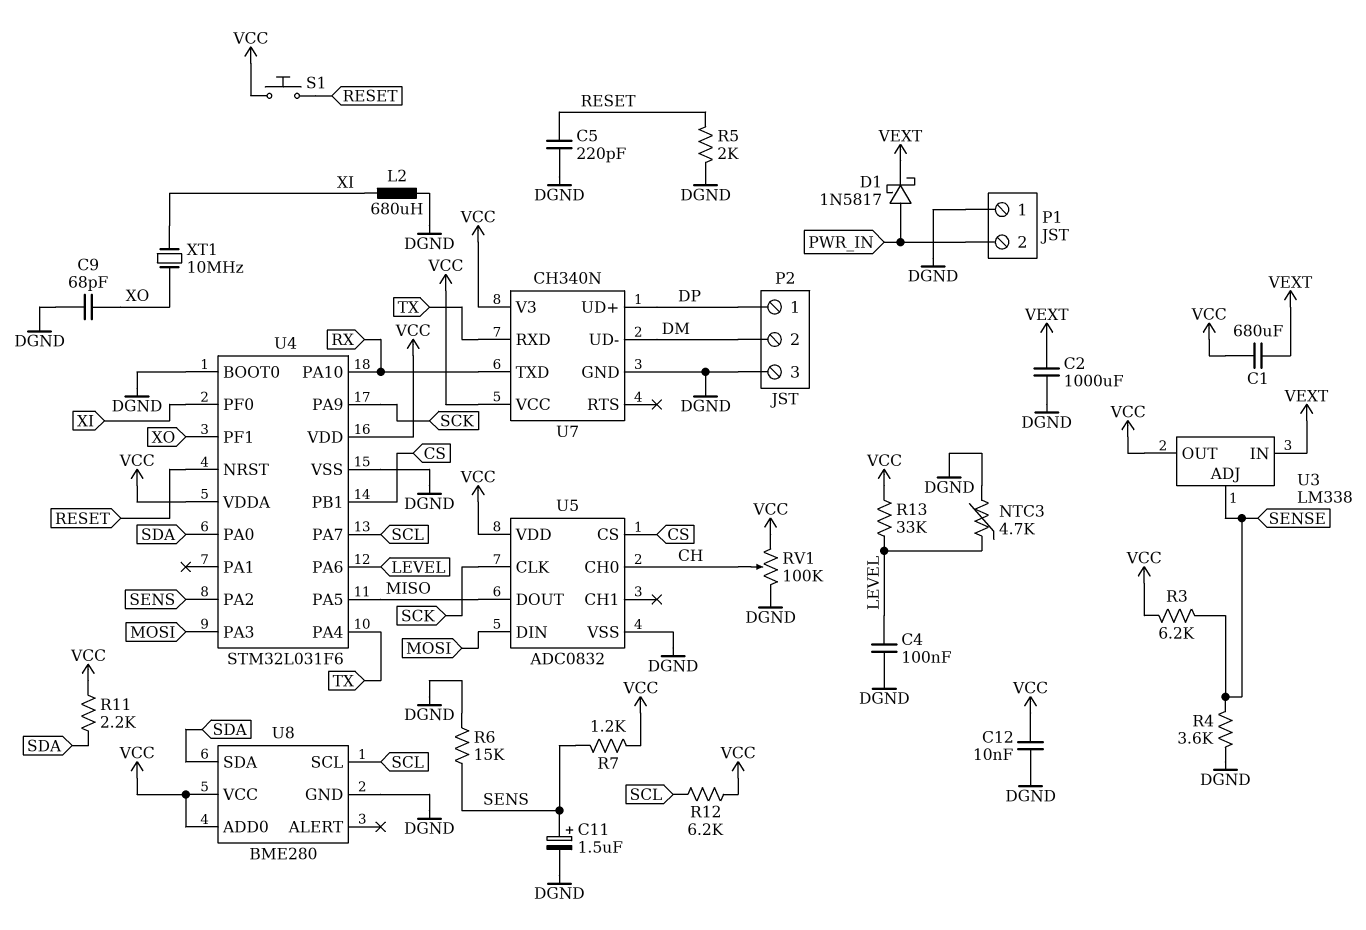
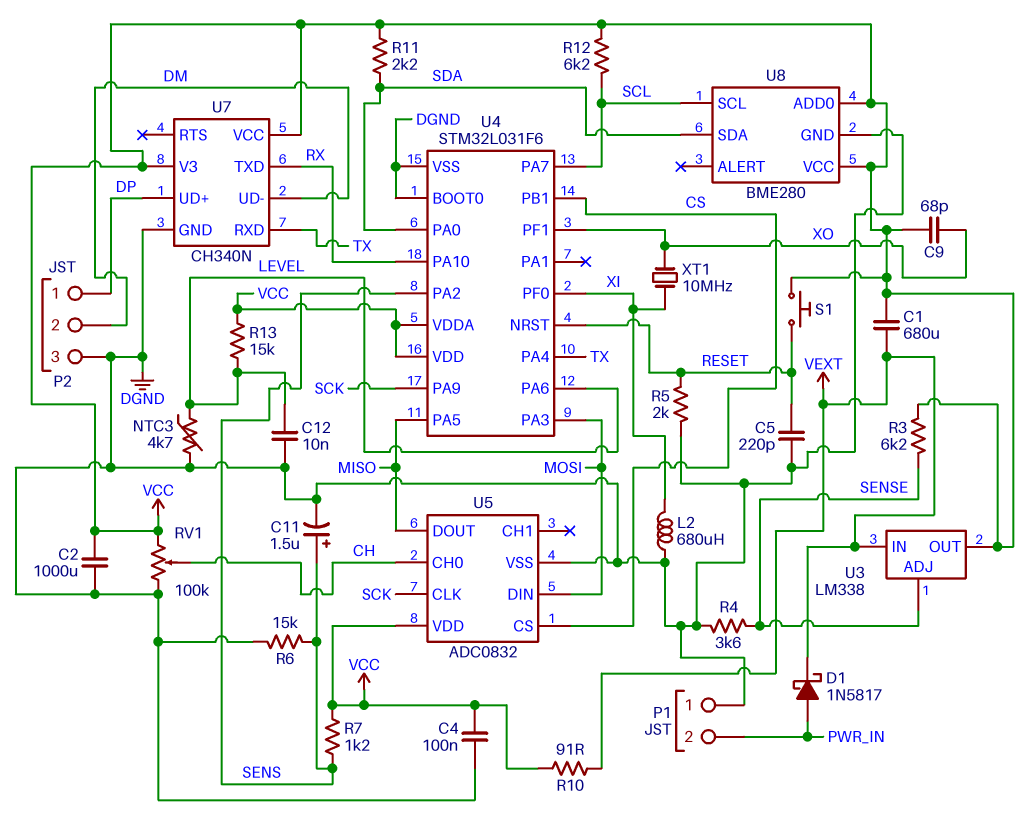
C2: 1000uF (DGND, VEXT) -> 1000uF (DGND, VCC)
C4: 100nF (DGND, LEVEL) -> 100nF (DGND, VCC)
C9: 68pF (DGND, XO) -> 68pF (VCC, XO)
C12: 10nF (DGND, VCC) -> 10nF (DGND, LEVEL)
R10: none -> 91 (VCC, VEXT)
R13: 33k (LEVEL, VCC) -> 15k (LEVEL, VCC)

